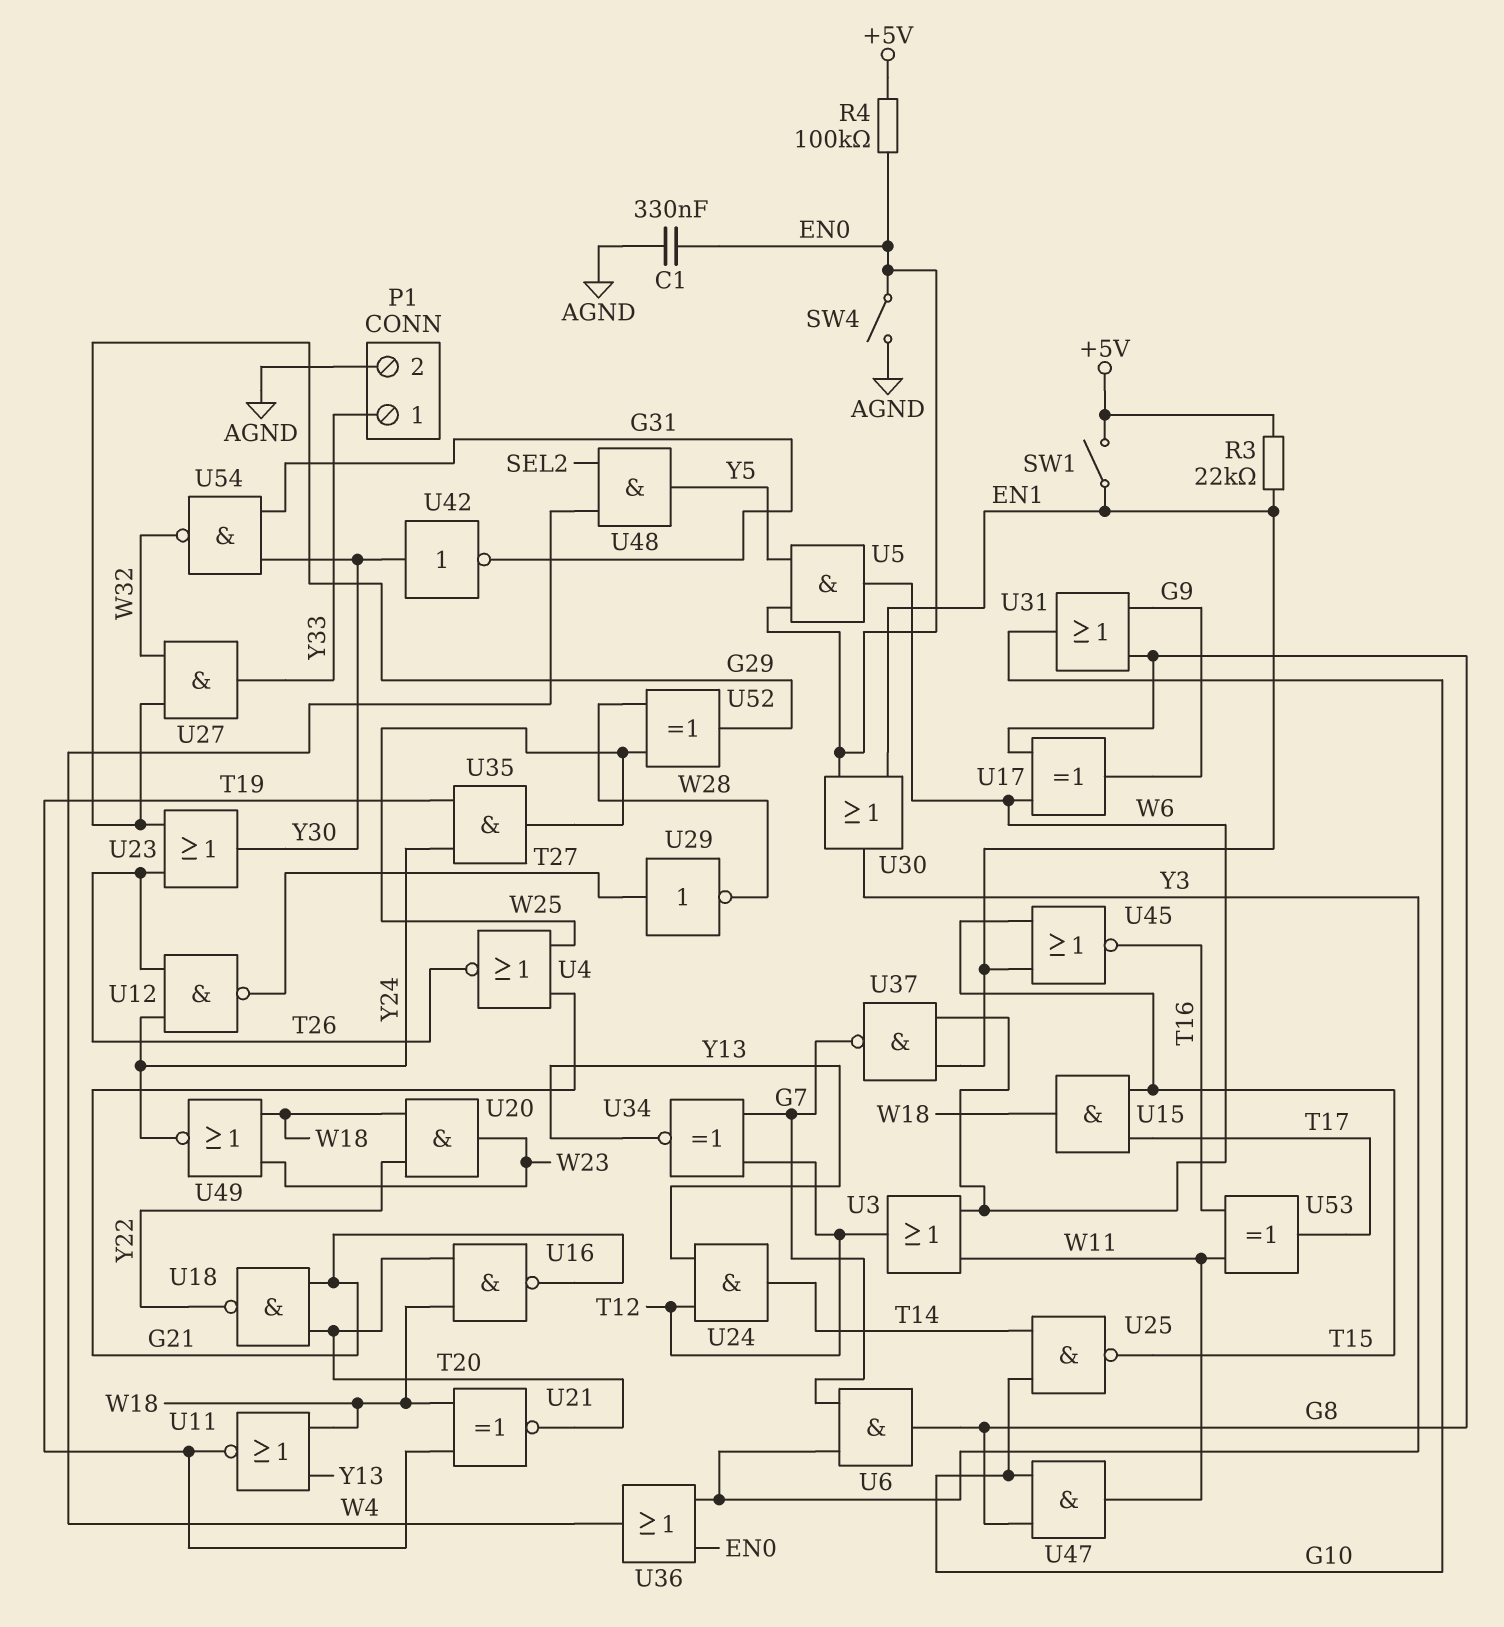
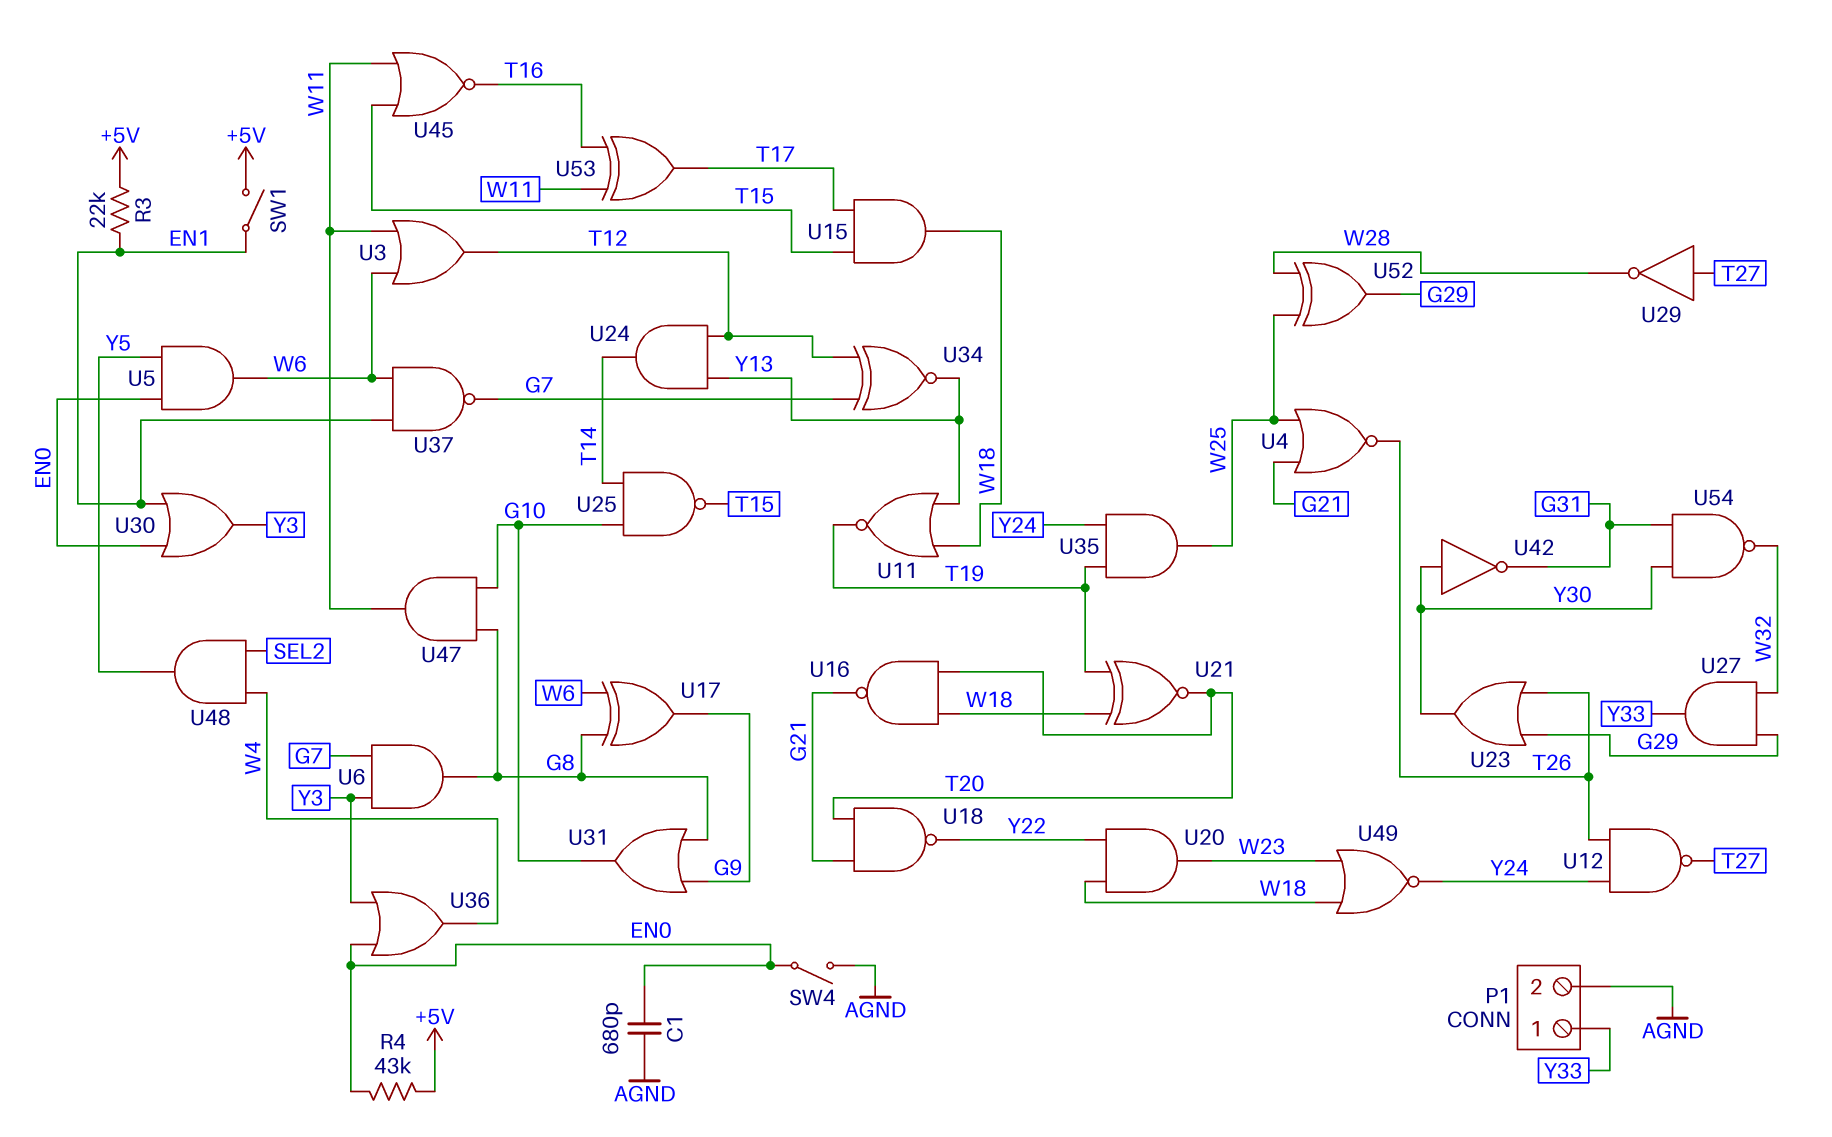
C1: 330nF (AGND, EN0) -> 680pF (AGND, EN0)
R4: 100k (+5V, EN0) -> 43k (+5V, EN0)
U45: NOR (in EN1, in T15, out T16) -> NOR (in T15, in W11, out T16)

